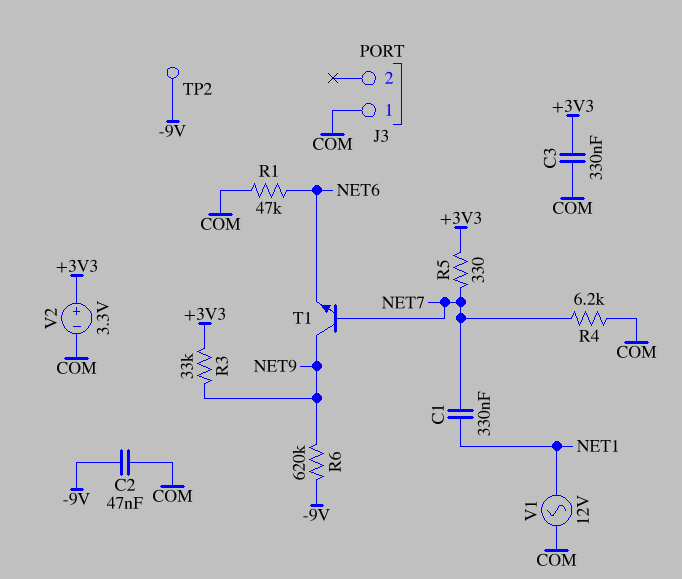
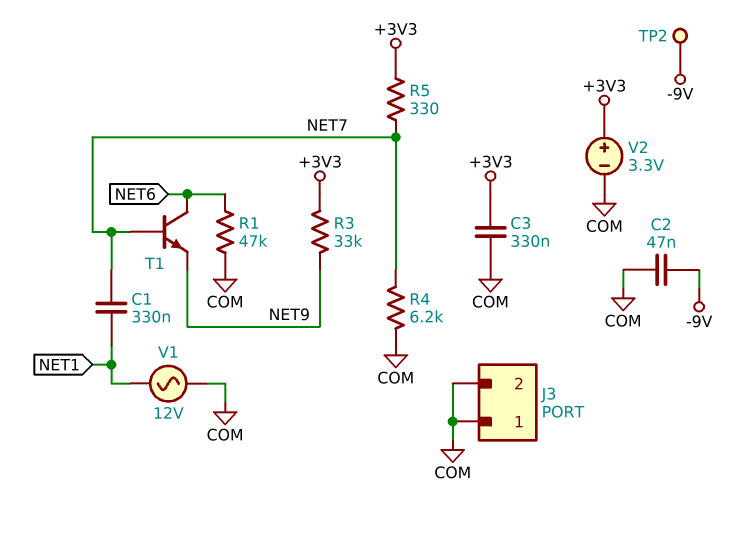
J3 pin 2: none -> COM
R6: 620k (-9V, NET9) -> none
T1: NPN (B NET7, C NET9, E NET6) -> NPN (B NET7, C NET6, E NET9)

